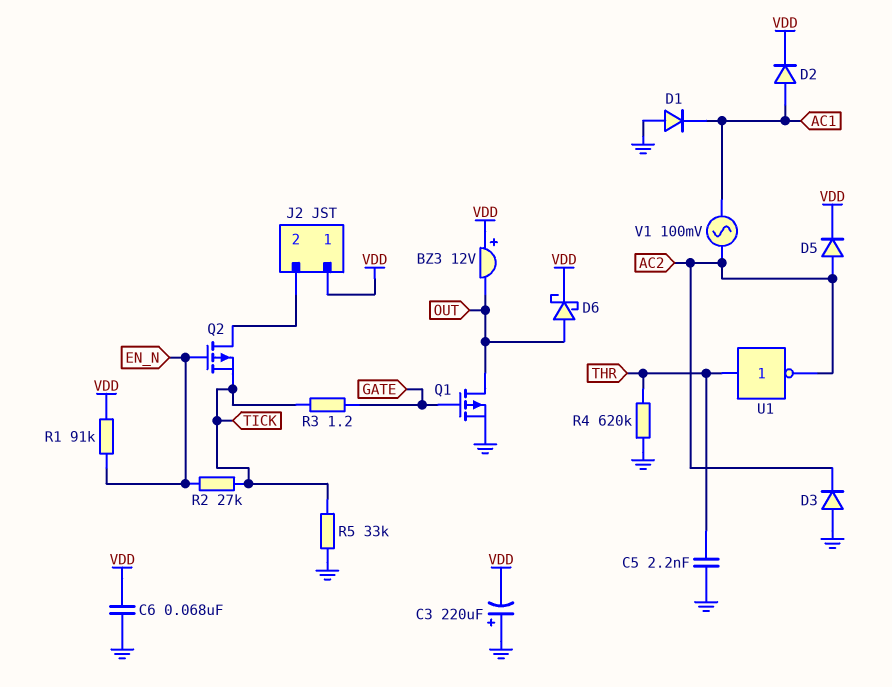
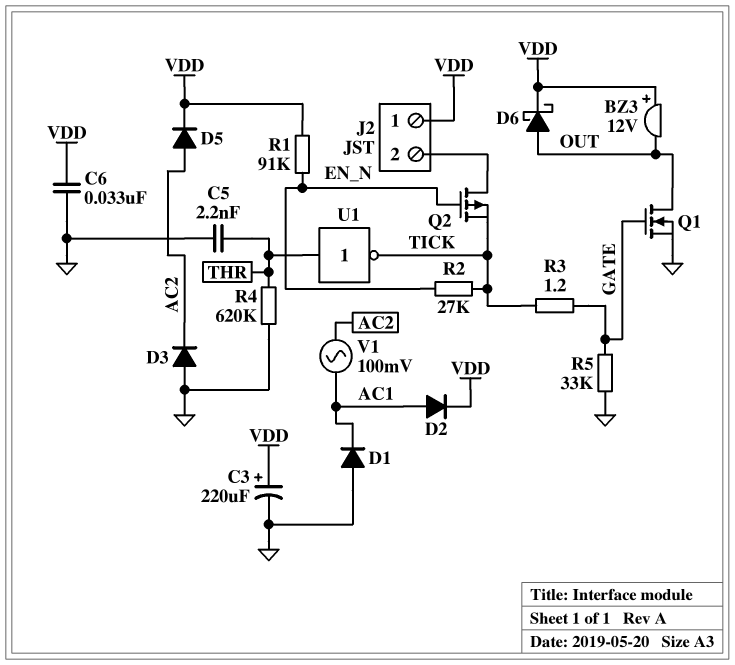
C3: 220uF (plus GND, minus VDD) -> 220uF (plus VDD, minus GND)
C6: 68nF (GND, VDD) -> 33nF (GND, VDD)
Q1: PMOS (G GATE, D OUT, S GND) -> NMOS (G GATE, D OUT, S GND)
R5: 33k (GND, TICK) -> 33k (GATE, GND)
U1: NOT (in THR, out AC2) -> NOT (in THR, out TICK)

